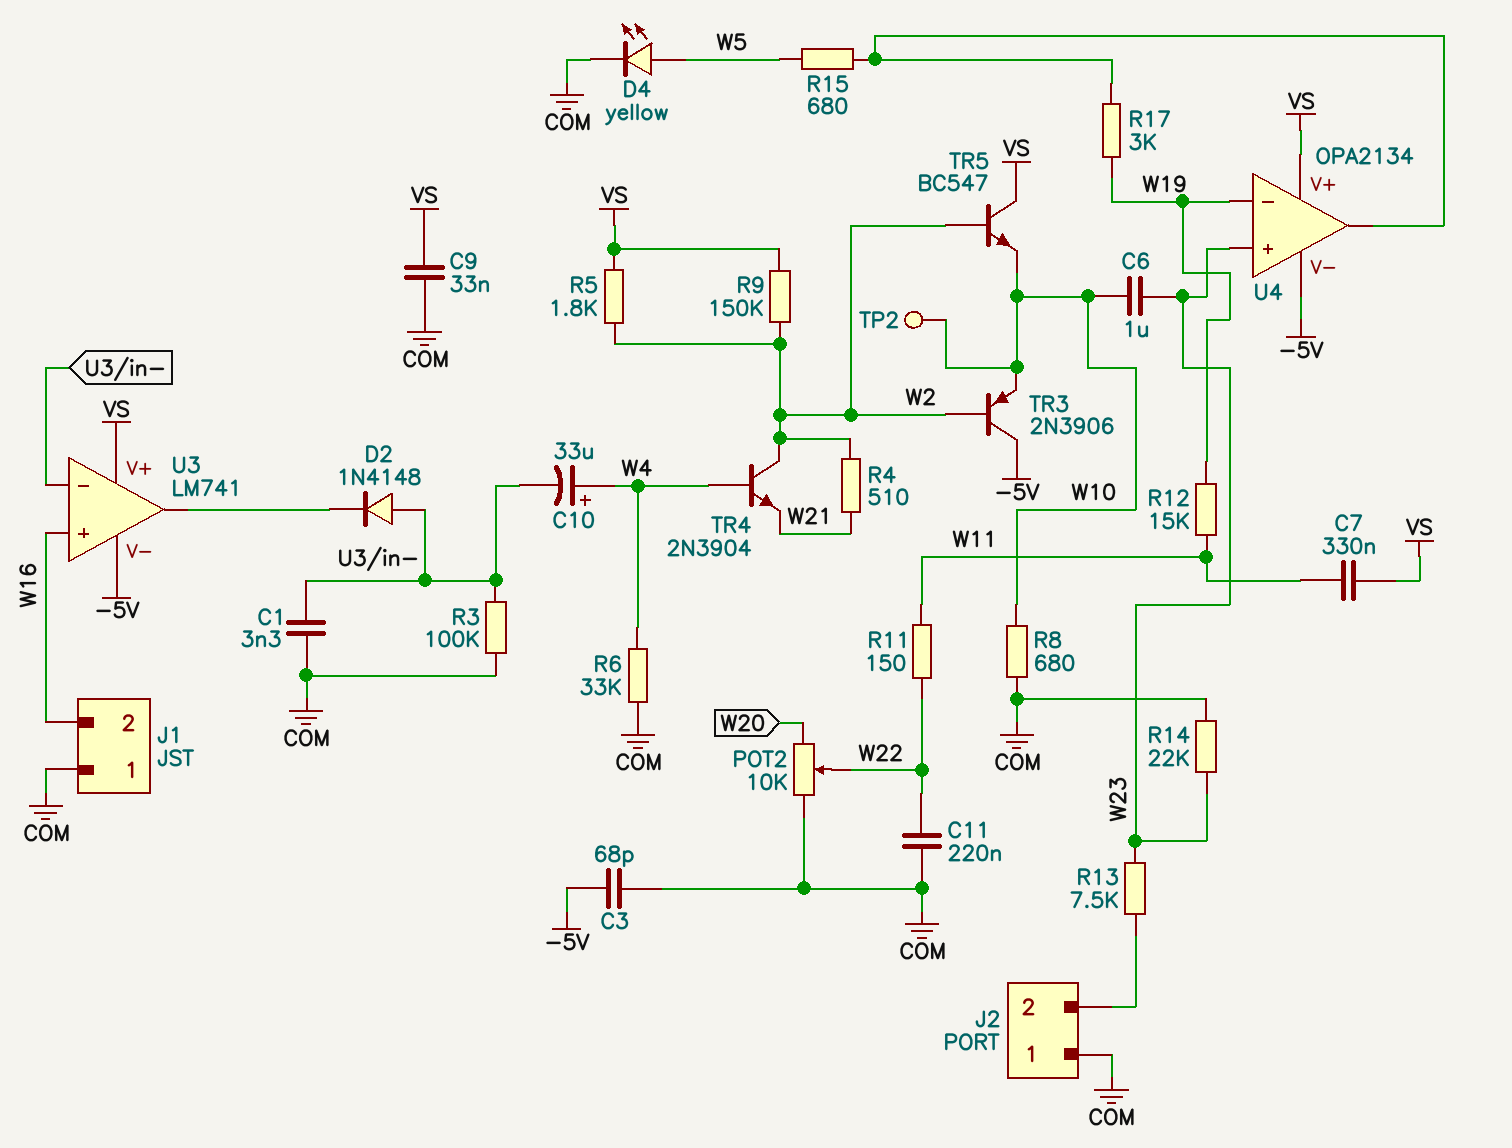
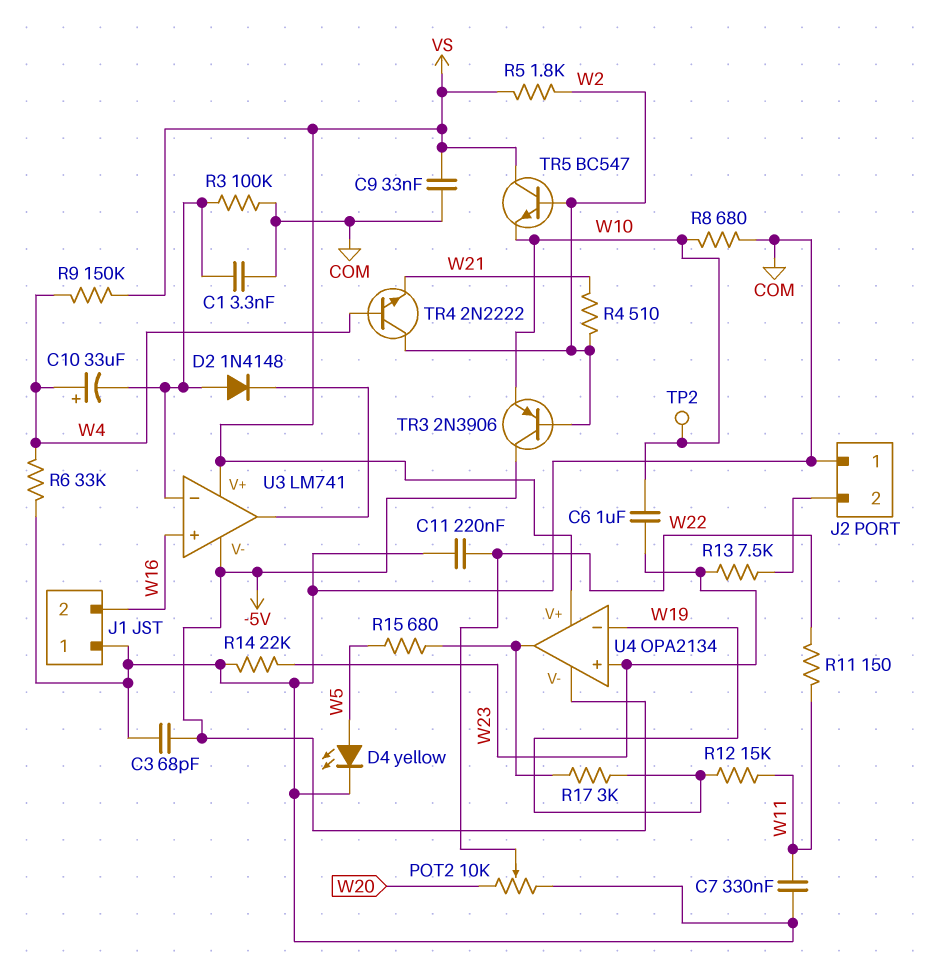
C7: 330nF (VS, W11) -> 330nF (COM, W11)
R9: 150k (VS, W2) -> 150k (VS, W4)
TR4: NPN 2N3904 (B W4, C W2, E W21) -> NPN 2N2222 (B W4, C W2, E W21)

